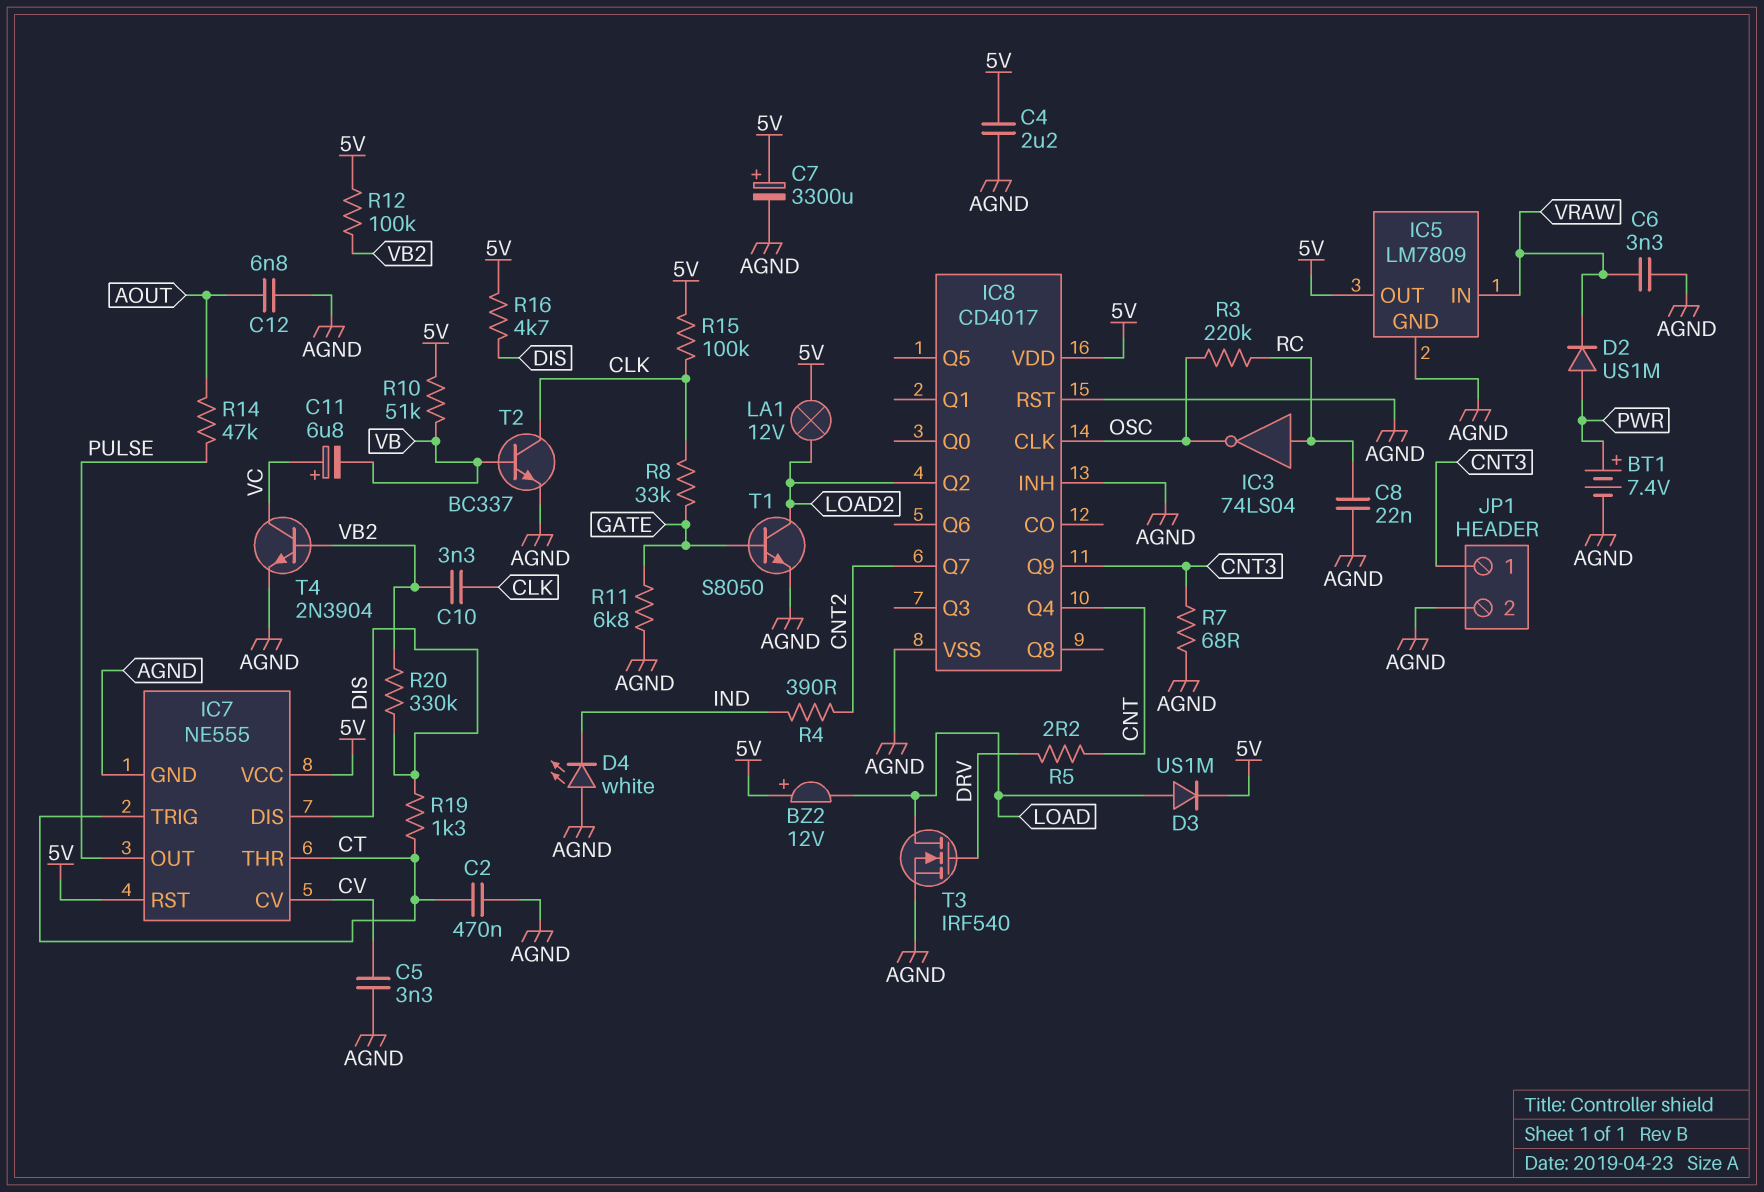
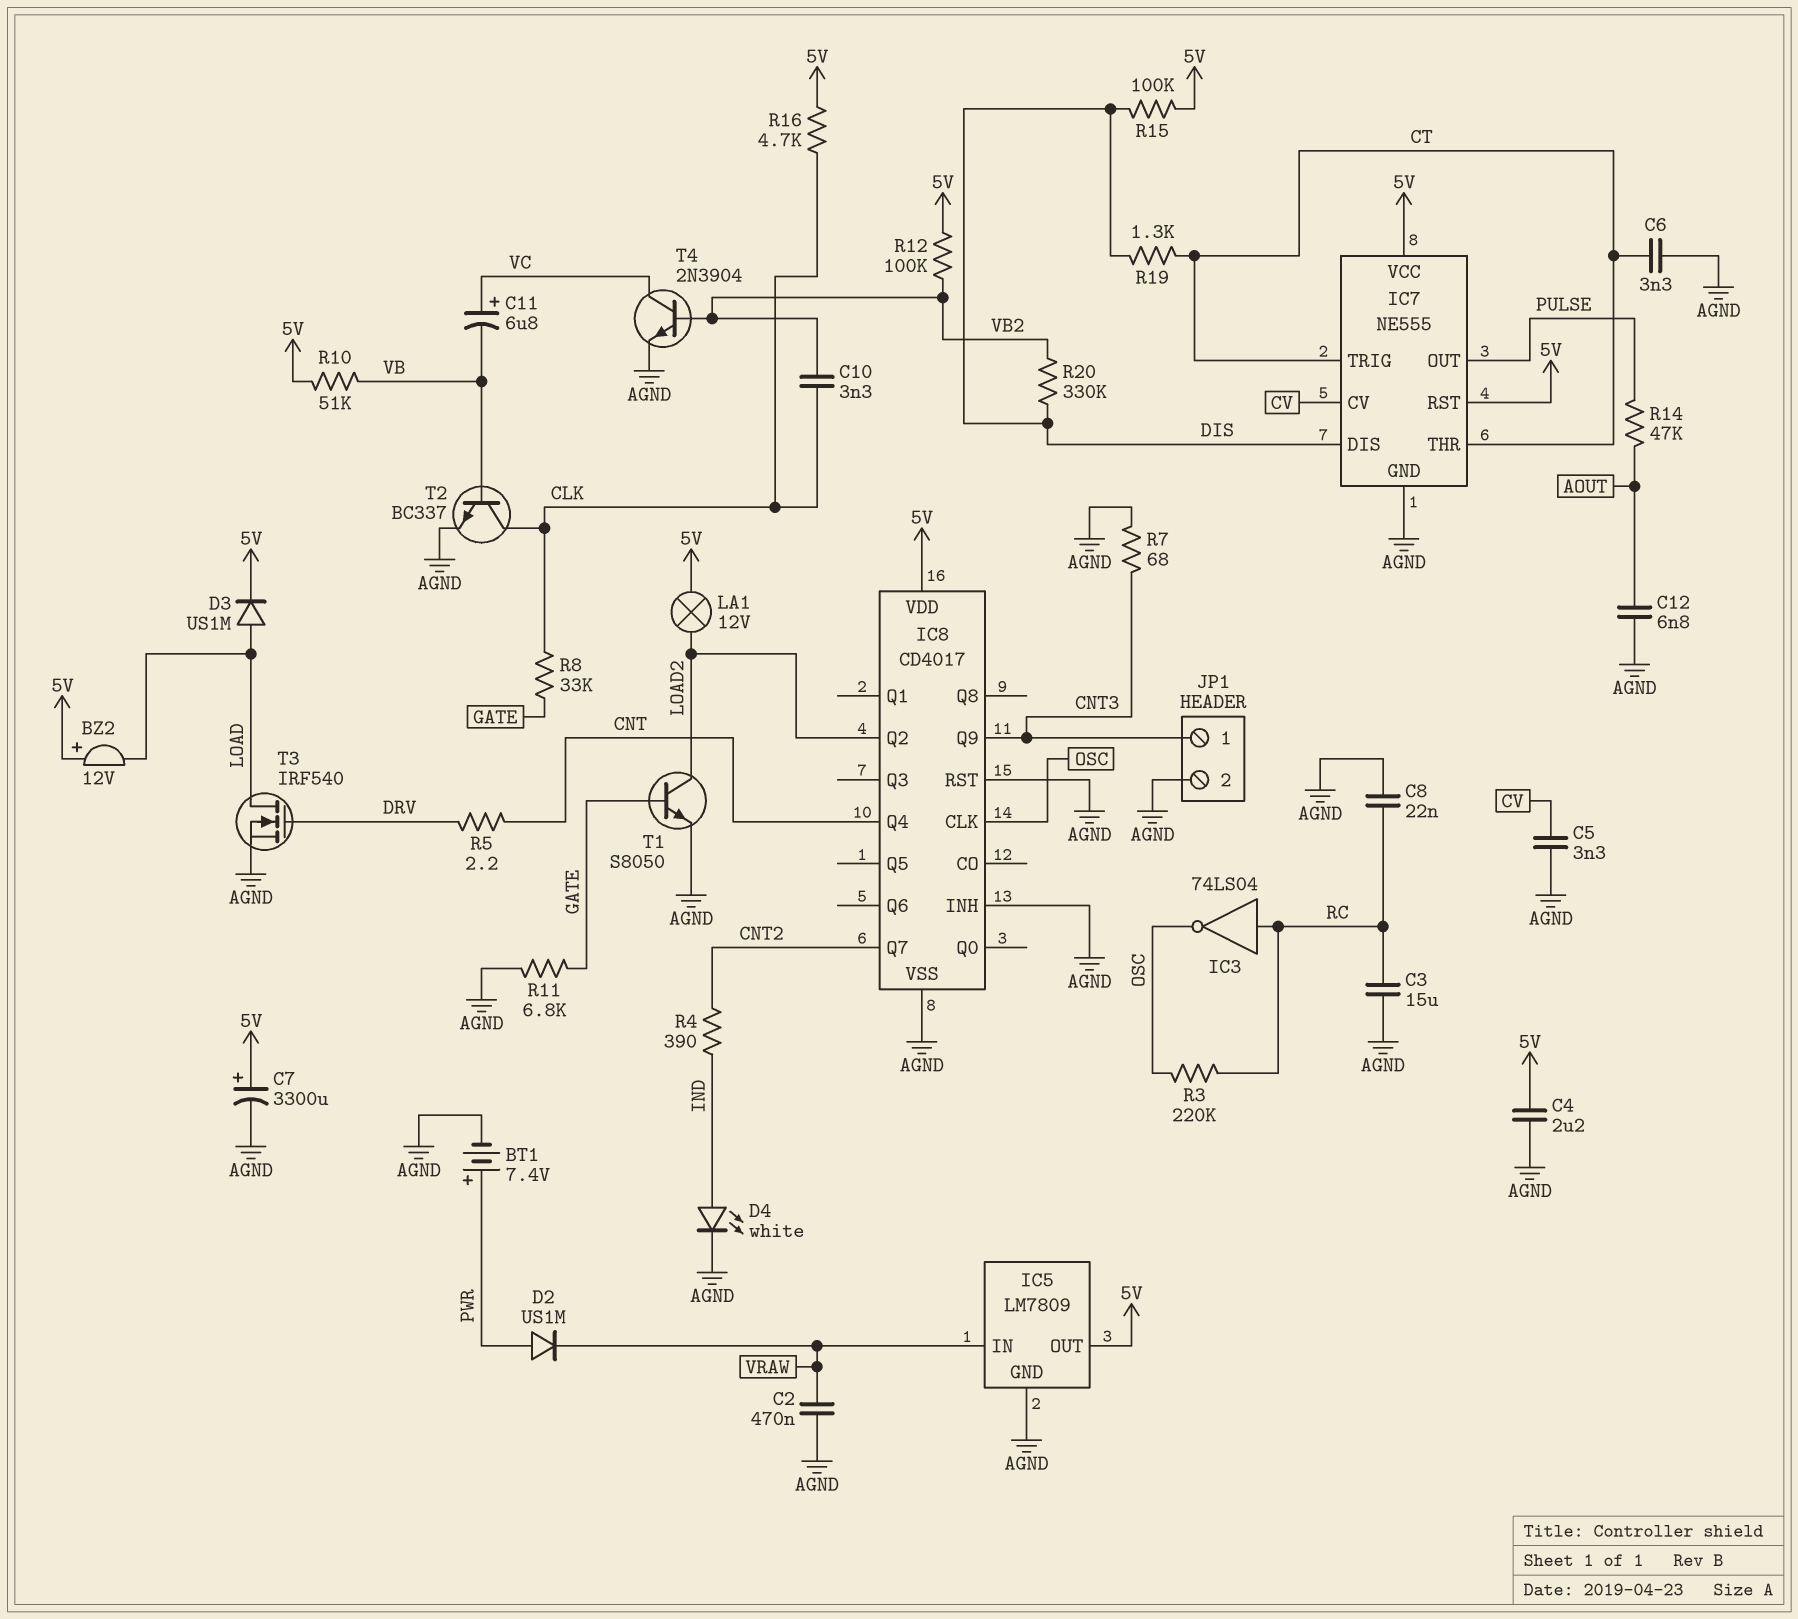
C2: 470nF (AGND, CT) -> 470nF (AGND, VRAW)
C3: none -> 15uF (AGND, RC)
C6: 3.3nF (AGND, VRAW) -> 3.3nF (AGND, CT)
D4: LED white (A AGND, K IND) -> LED white (A IND, K AGND)
R15: 100k (5V, CLK) -> 100k (5V, DIS)
R16: 4.7k (5V, DIS) -> 4.7k (5V, CLK)

